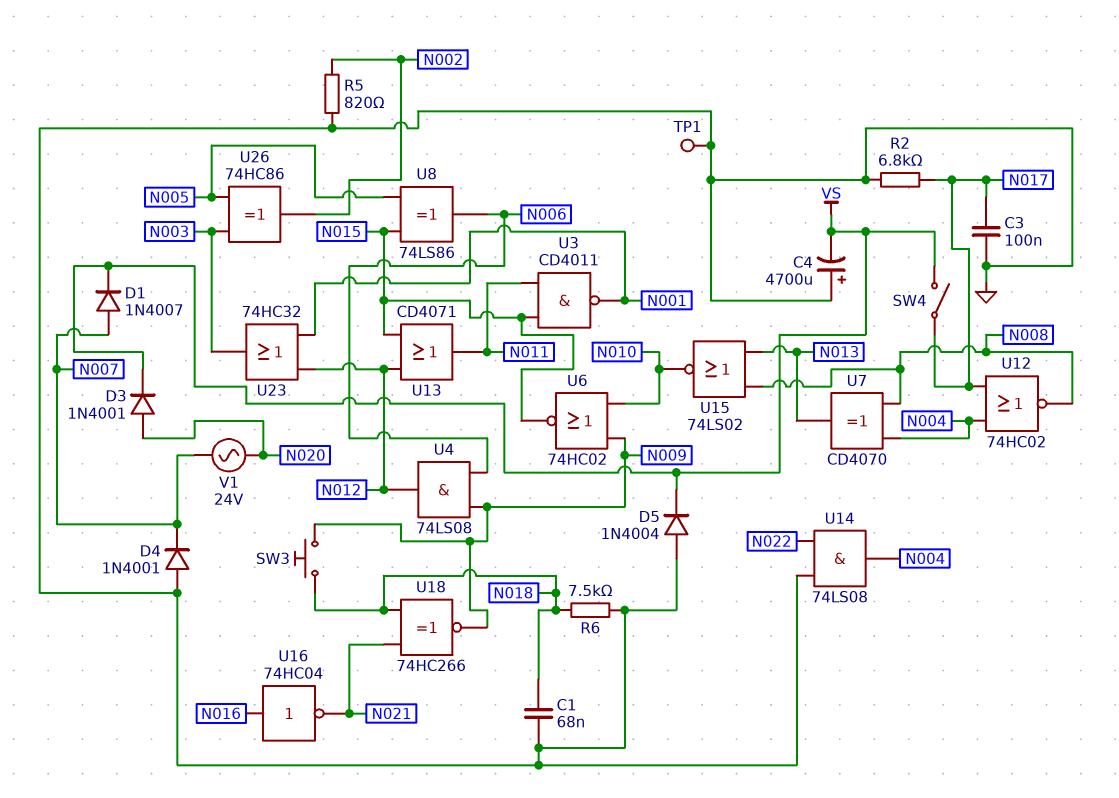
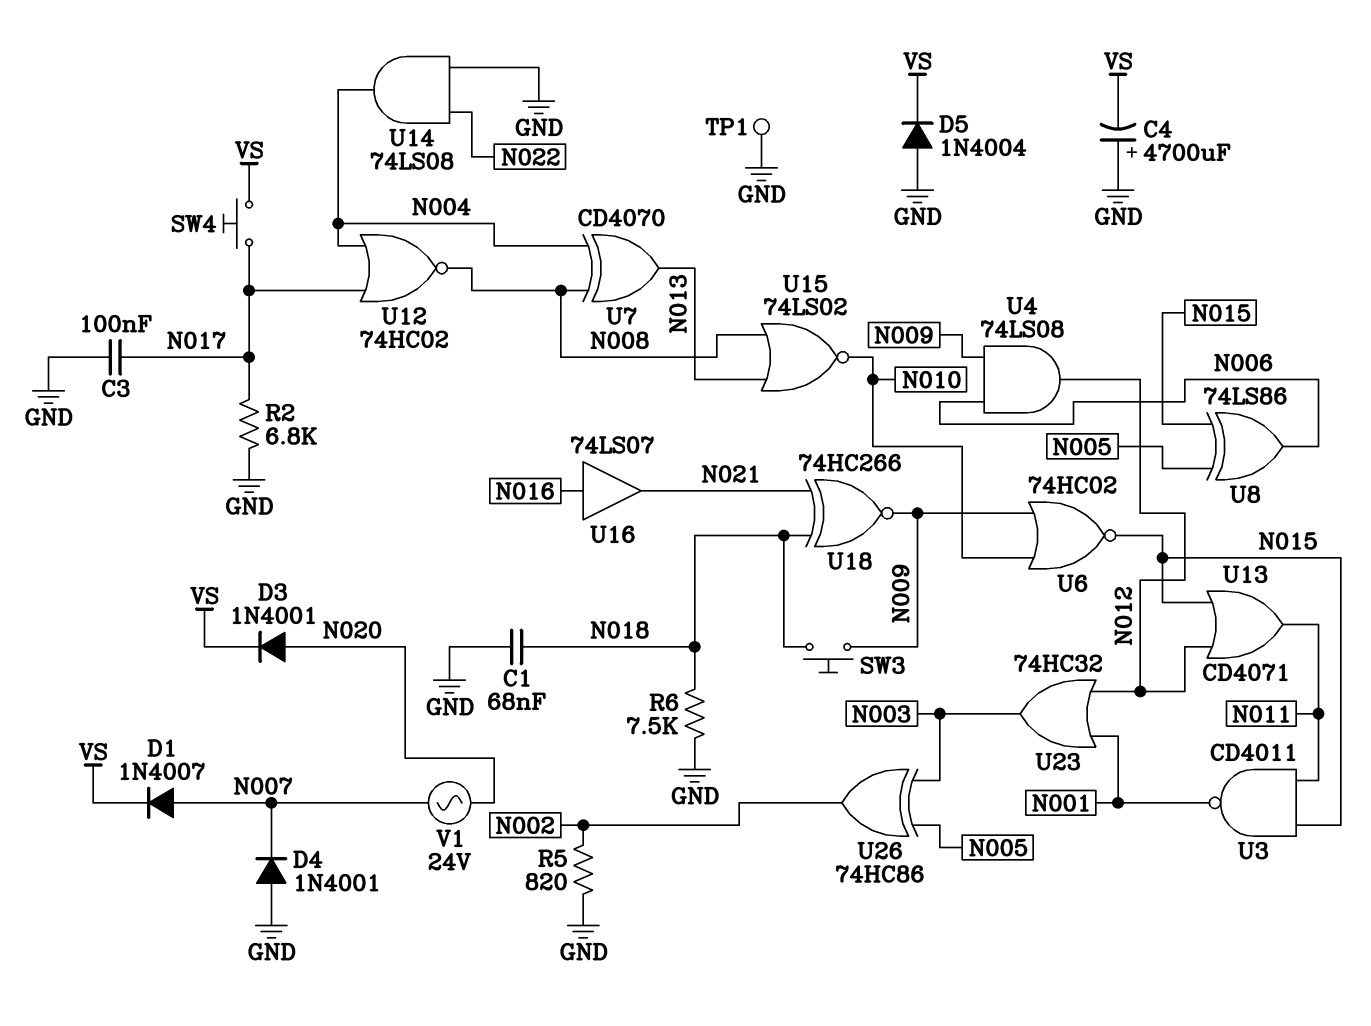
SW4: switch (N017, VS) -> button (N017, VS)
U16: NOT 74HC04 (in N016, out N021) -> buffer 74LS07 (in N016, out N021)

